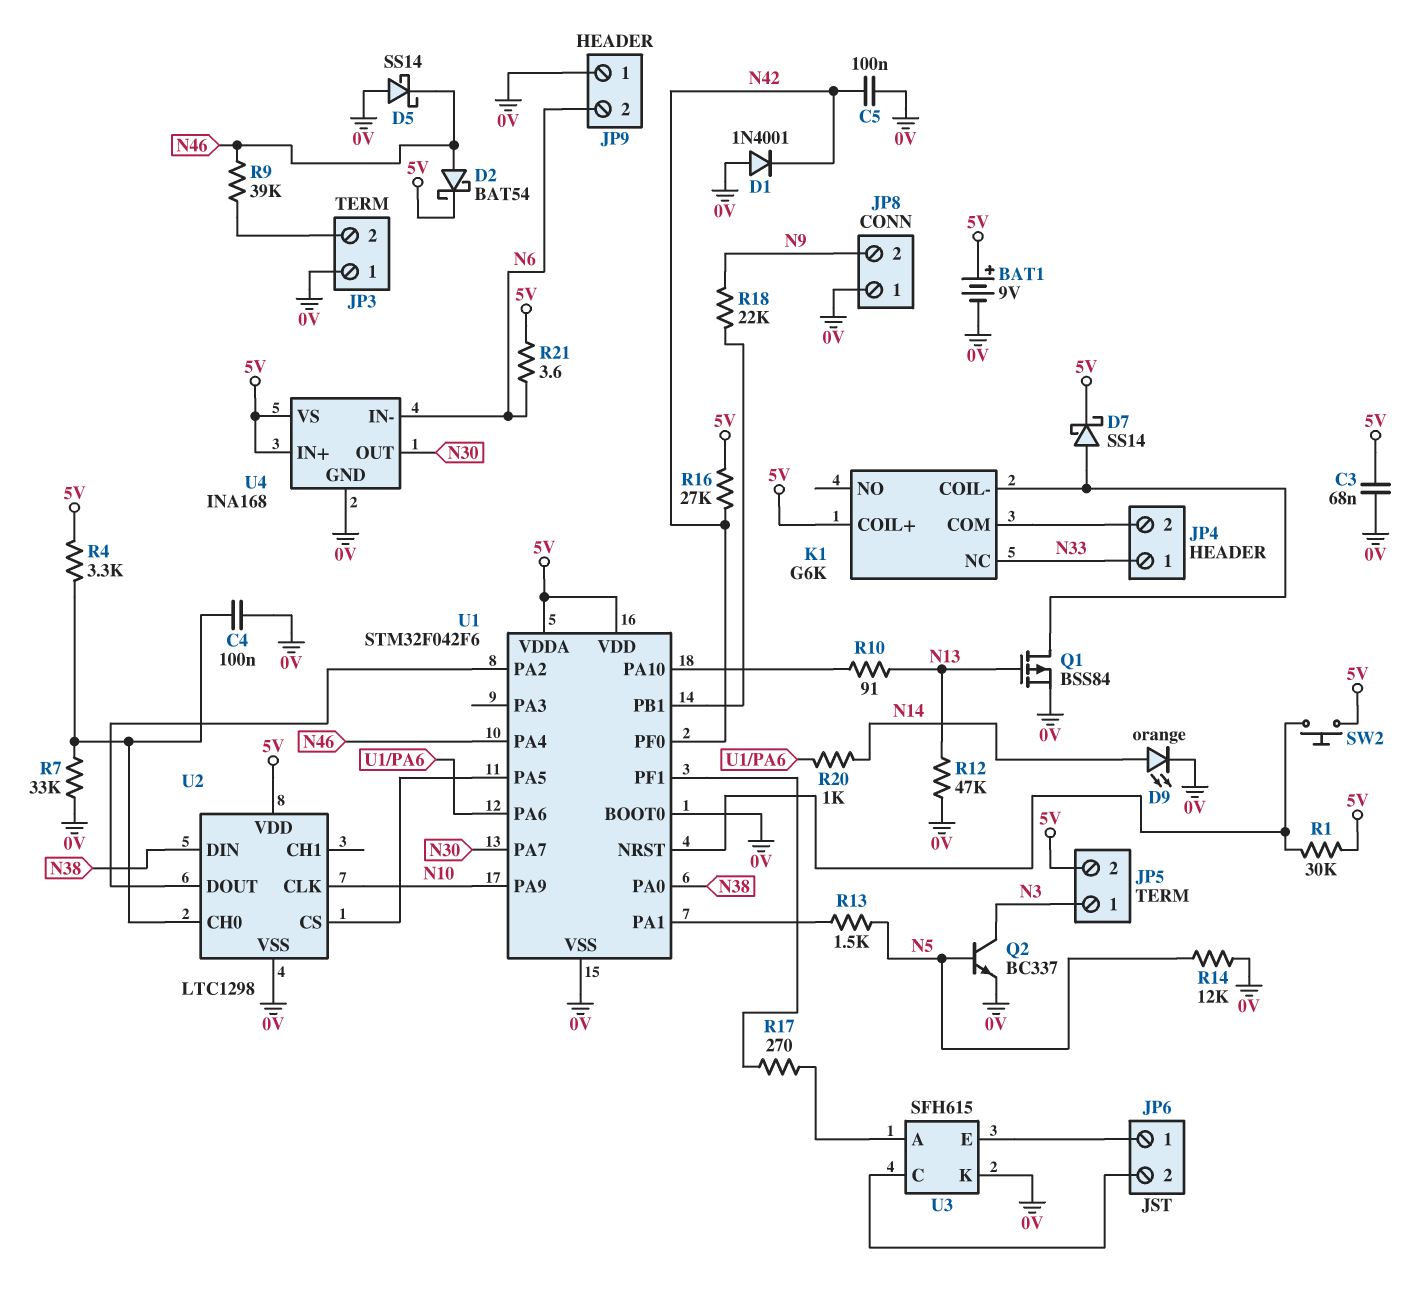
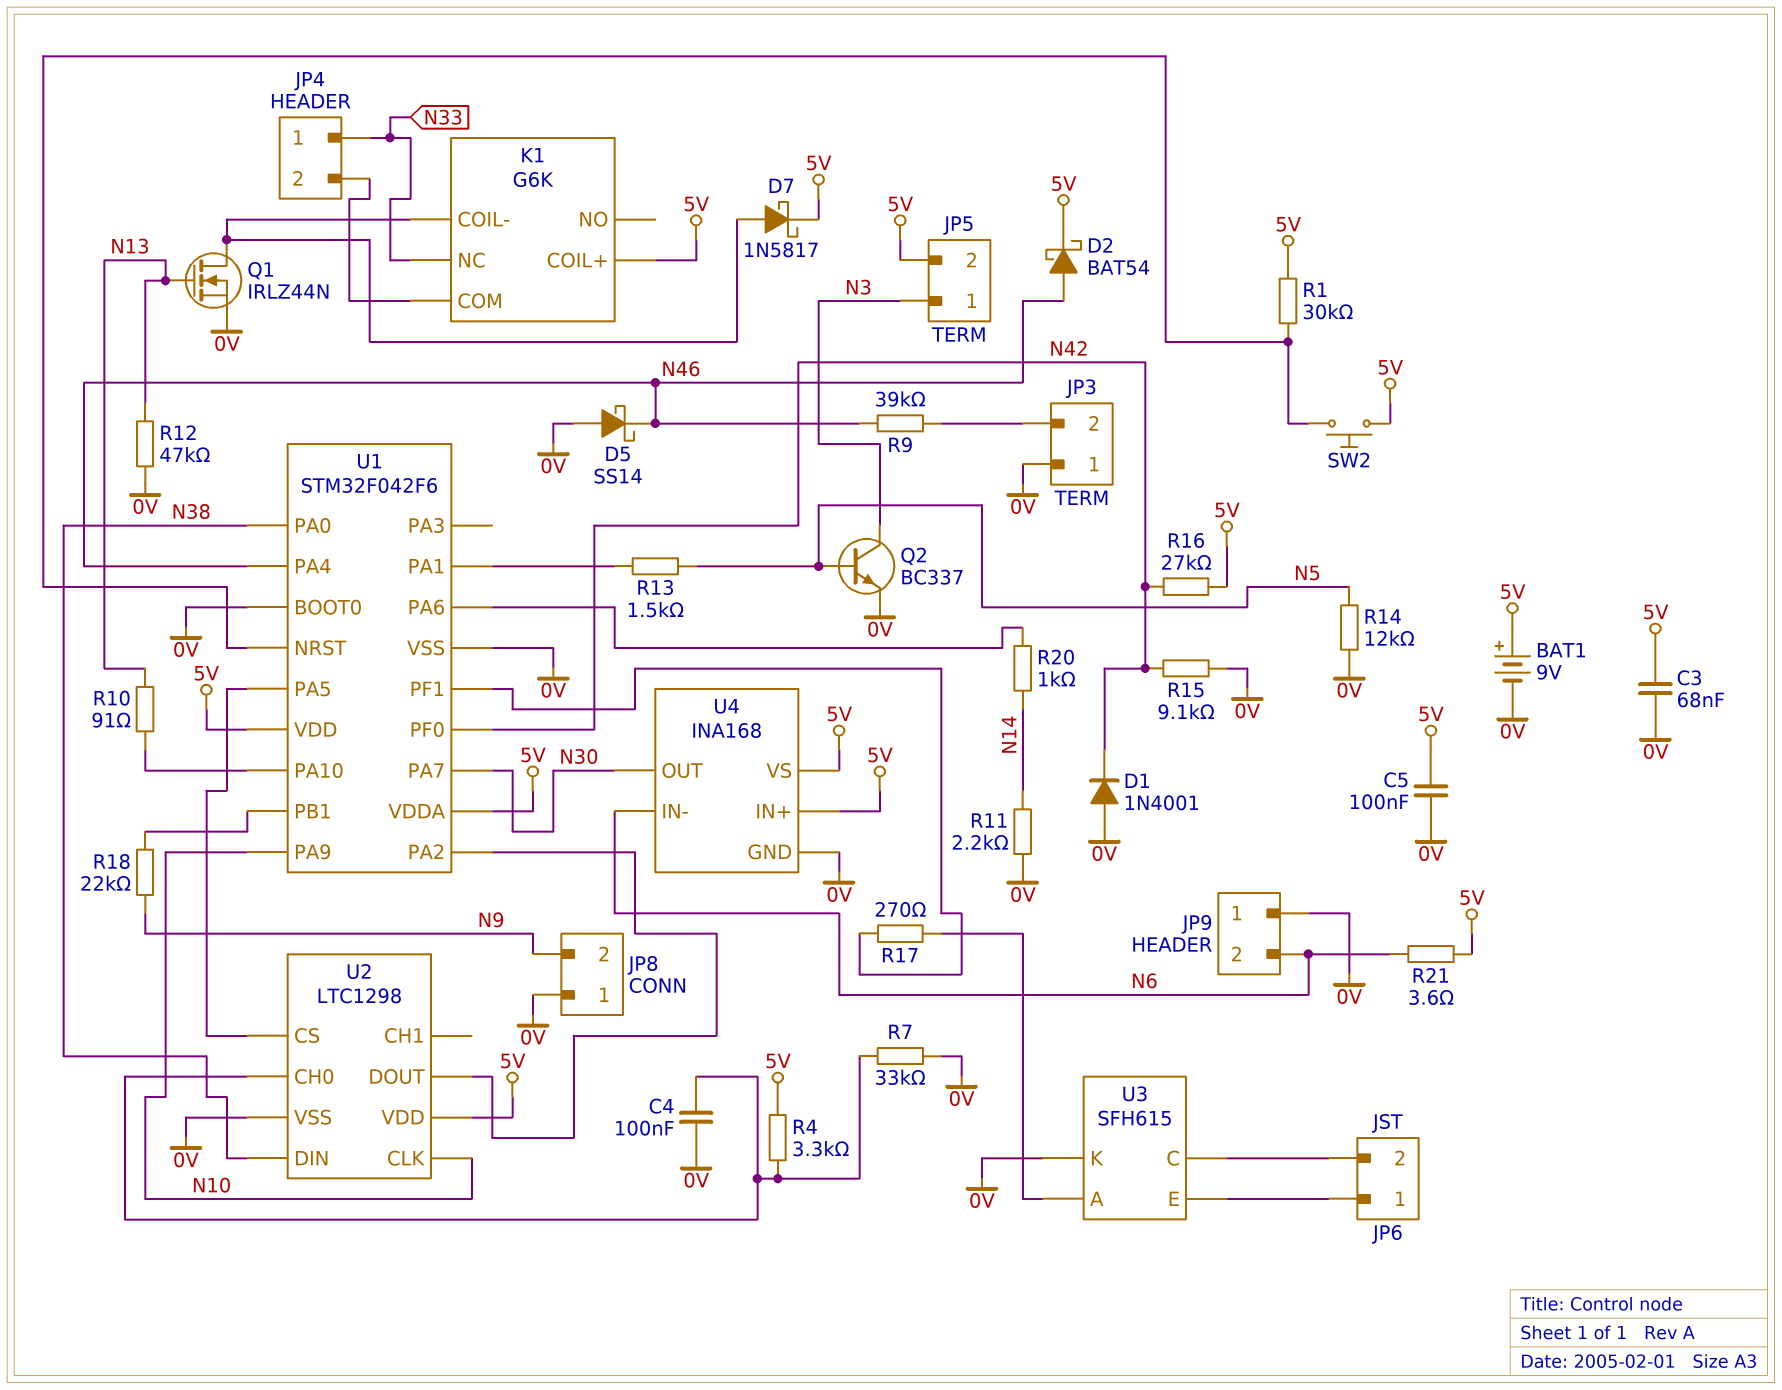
C5: 100nF (0V, N42) -> 100nF (0V, 5V)
D7: schottky SS14 (A K1/COIL-, K 5V) -> schottky 1N5817 (A K1/COIL-, K 5V)
D9: LED orange (A N14, K 0V) -> none
Q1: PMOS BSS84 (G N13, D K1/COIL-, S 0V) -> NMOS IRLZ44N (G N13, D K1/COIL-, S 0V)
R11: none -> 2.2k (0V, N14)
R15: none -> 9.1k (0V, N42)

